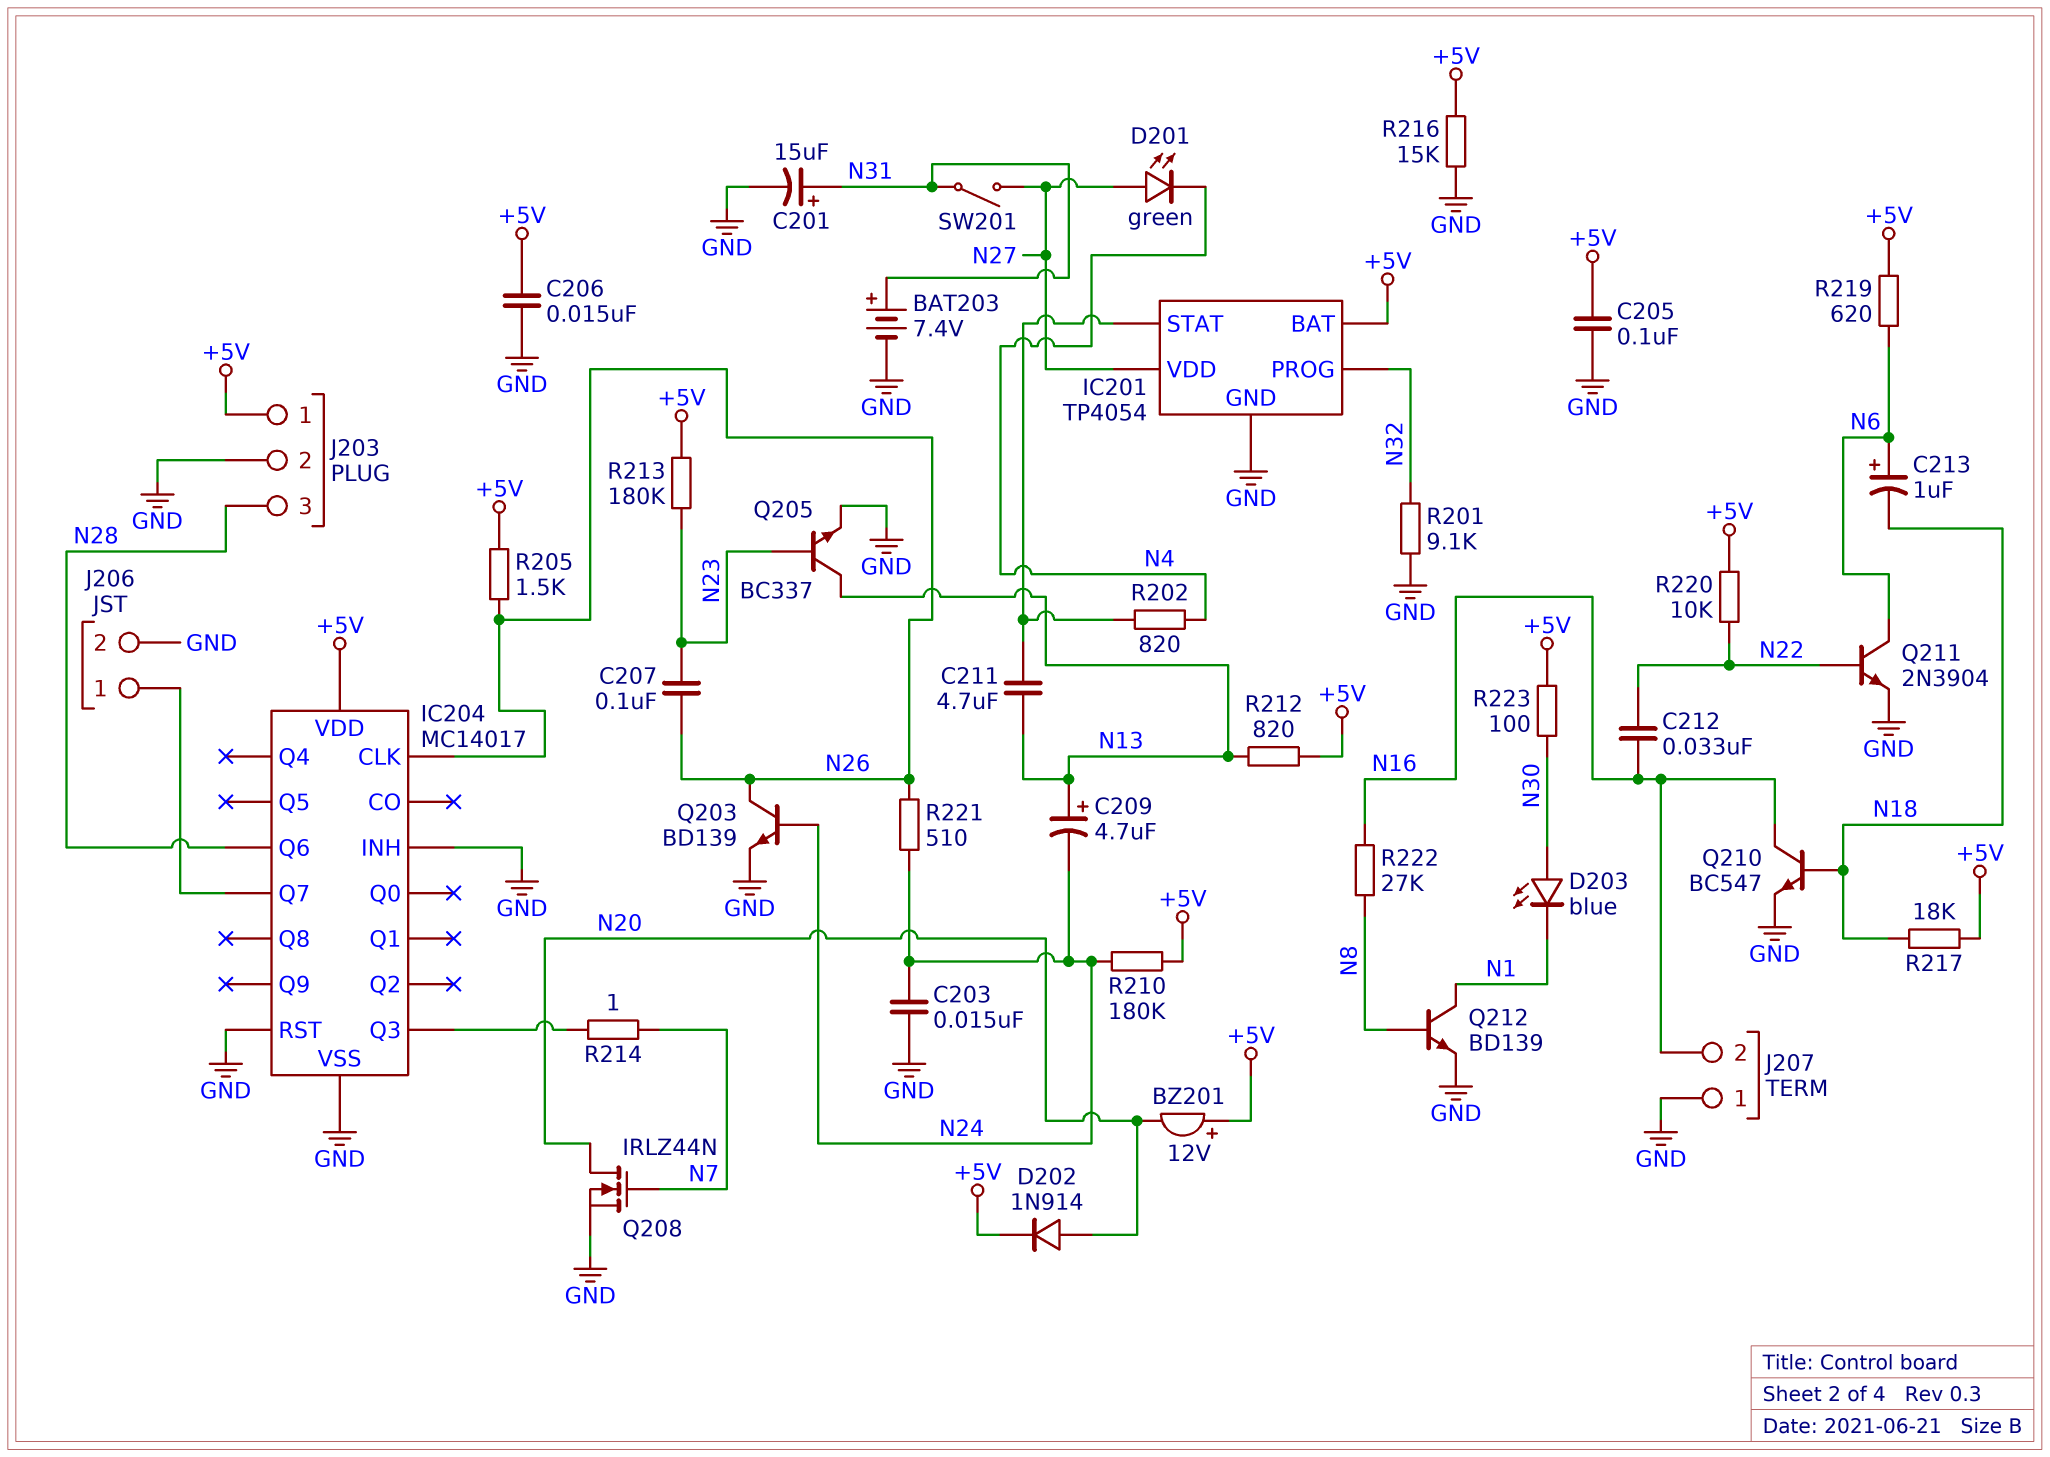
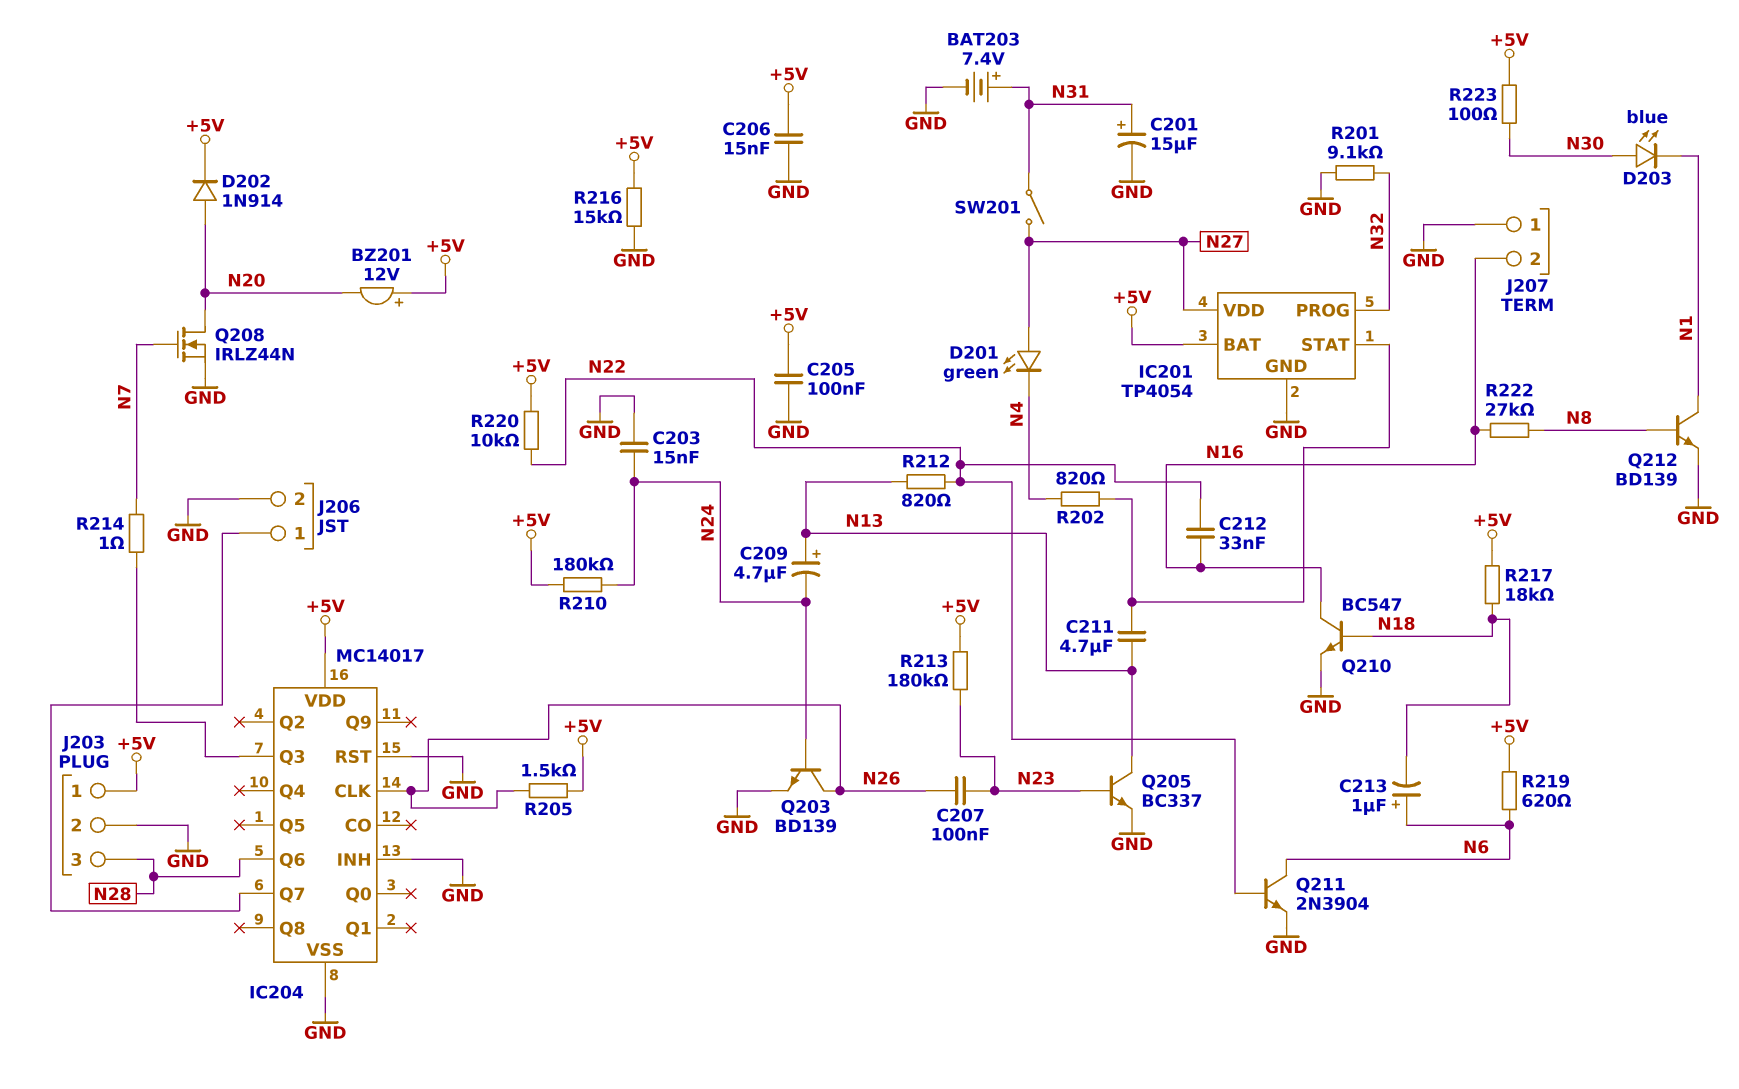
R212: 820 (+5V, N13) -> 820 (N13, N22)
R221: 510 (N24, N26) -> none

